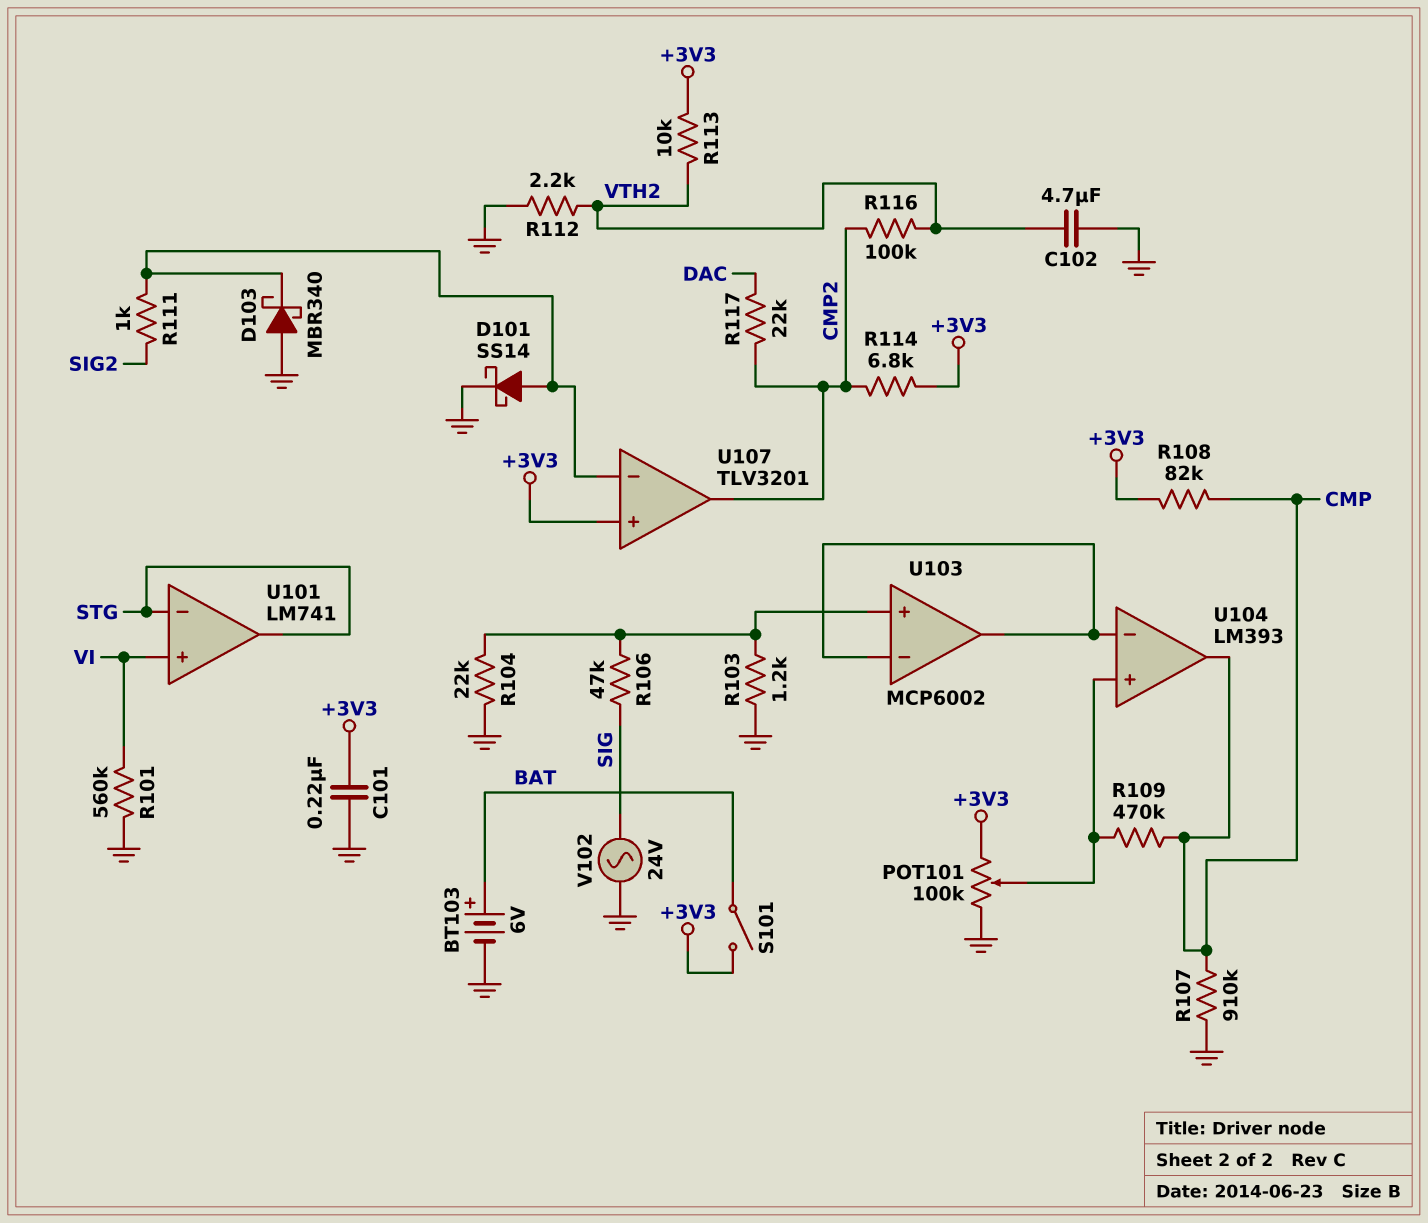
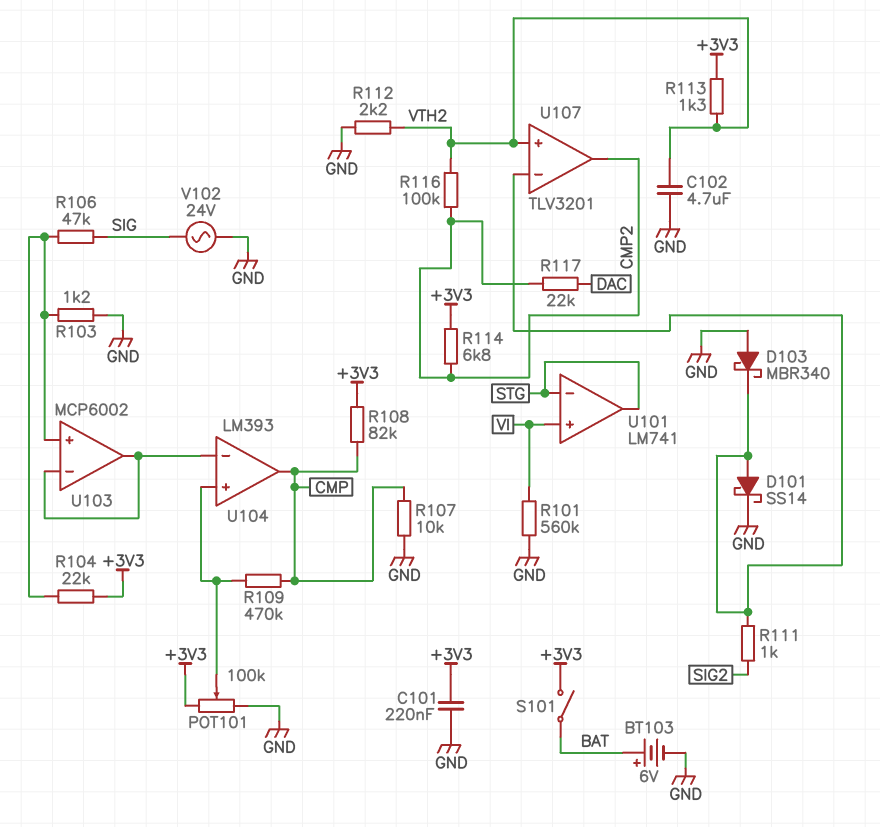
R104: 22k (GND, U103/in+) -> 22k (+3V3, U103/in+)
R107: 910k (CMP, GND) -> 10k (CMP, GND)
R113: 10k (+3V3, VTH2) -> 1.3k (+3V3, VTH2)
U107 pin in+: +3V3 -> VTH2

